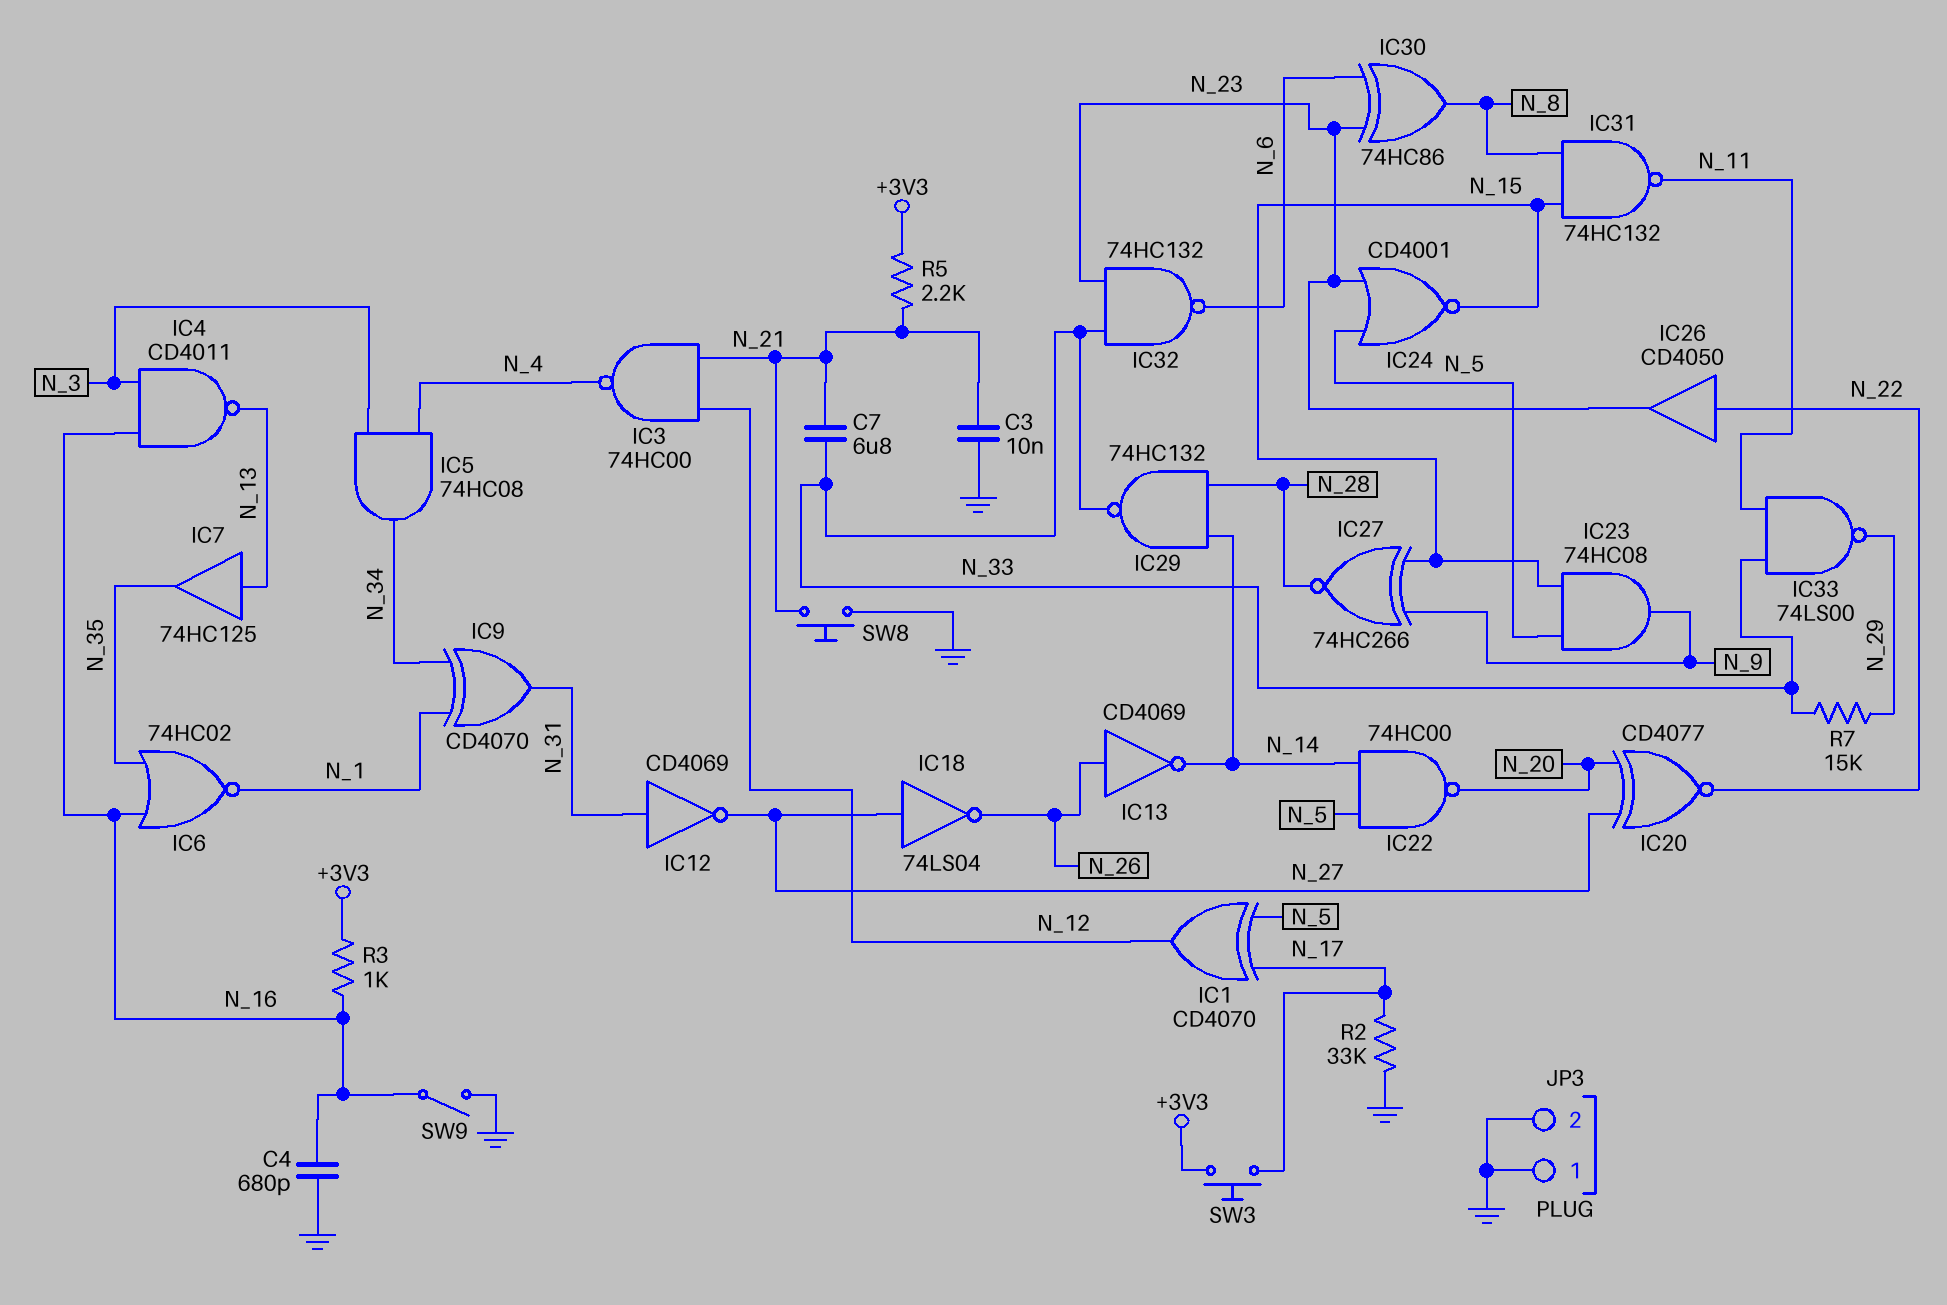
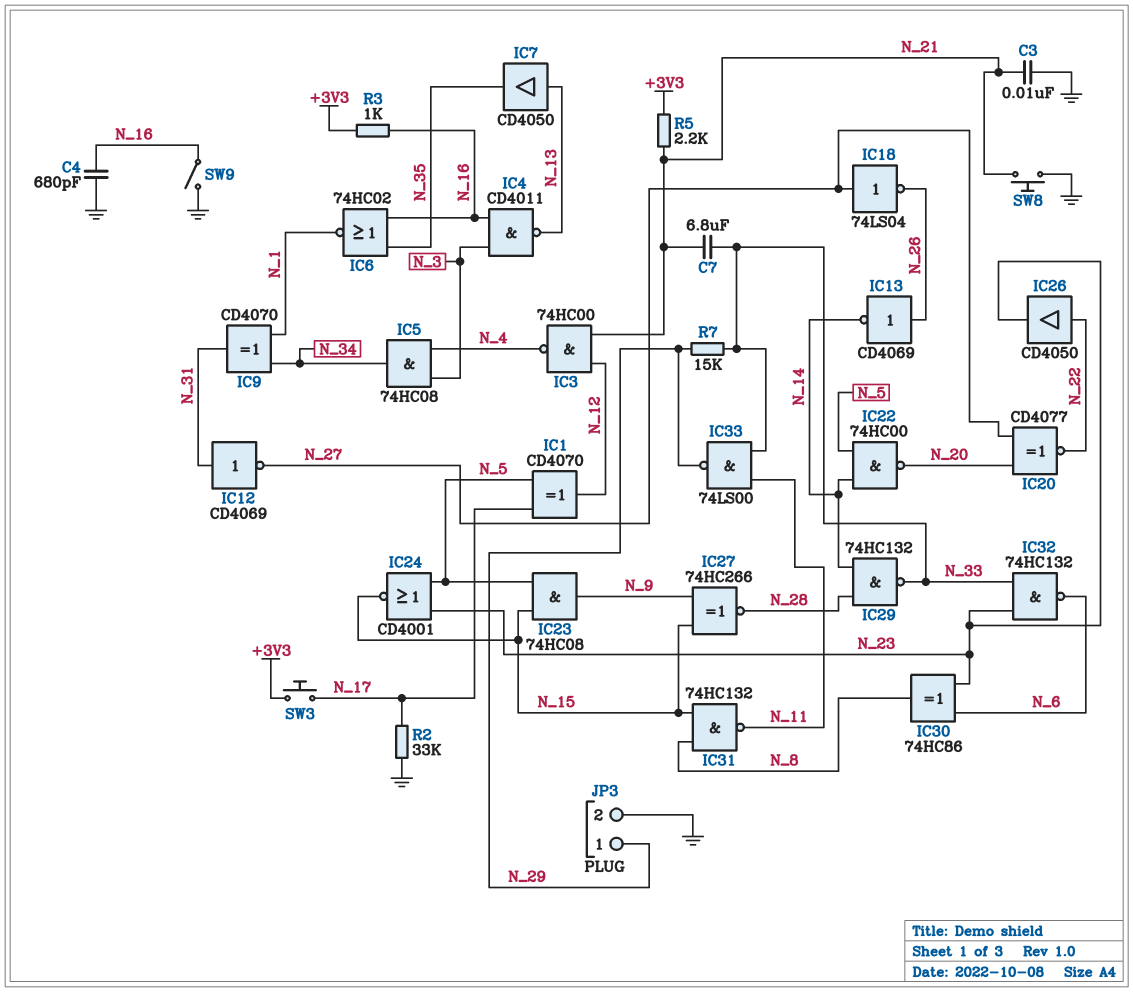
IC7: buffer 74HC125 (in N_13, out N_35) -> buffer CD4050 (in N_13, out N_35)
JP3 pin 1: GND -> N_29

